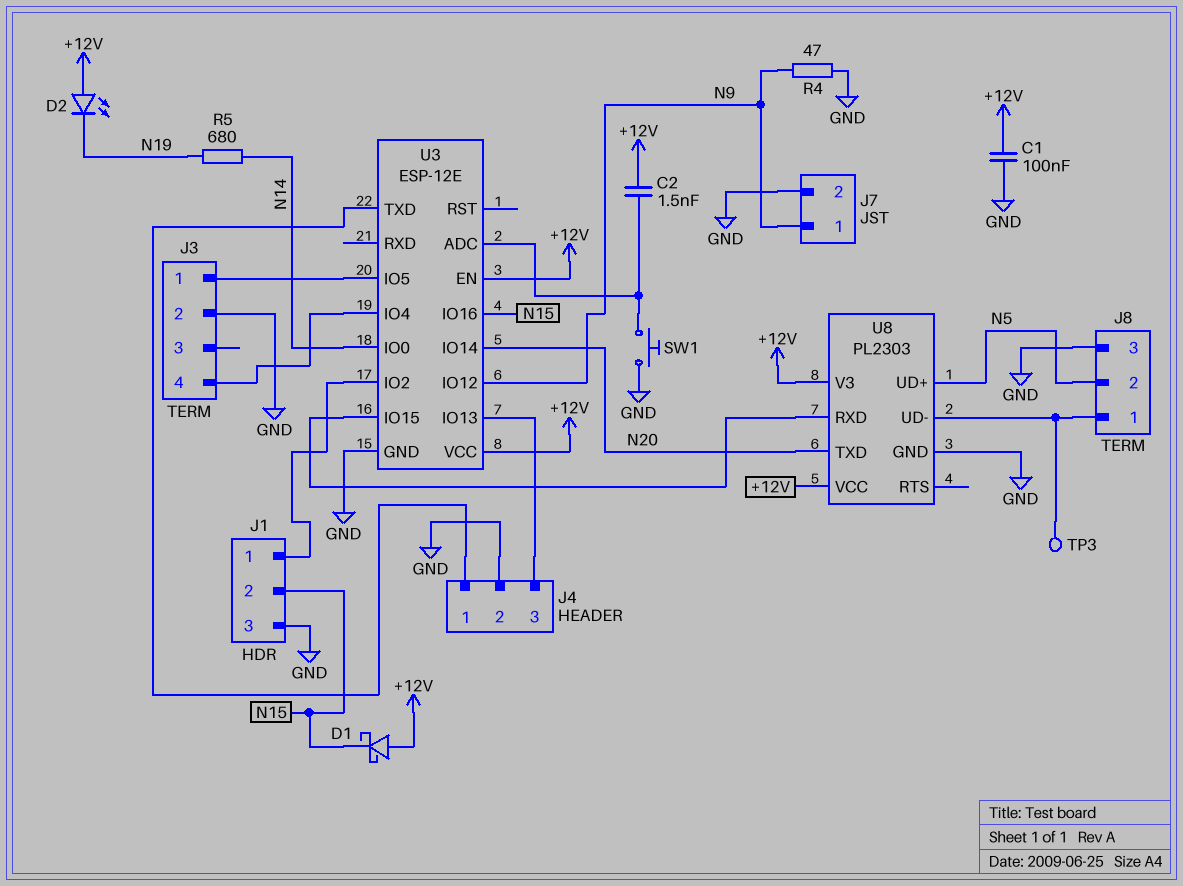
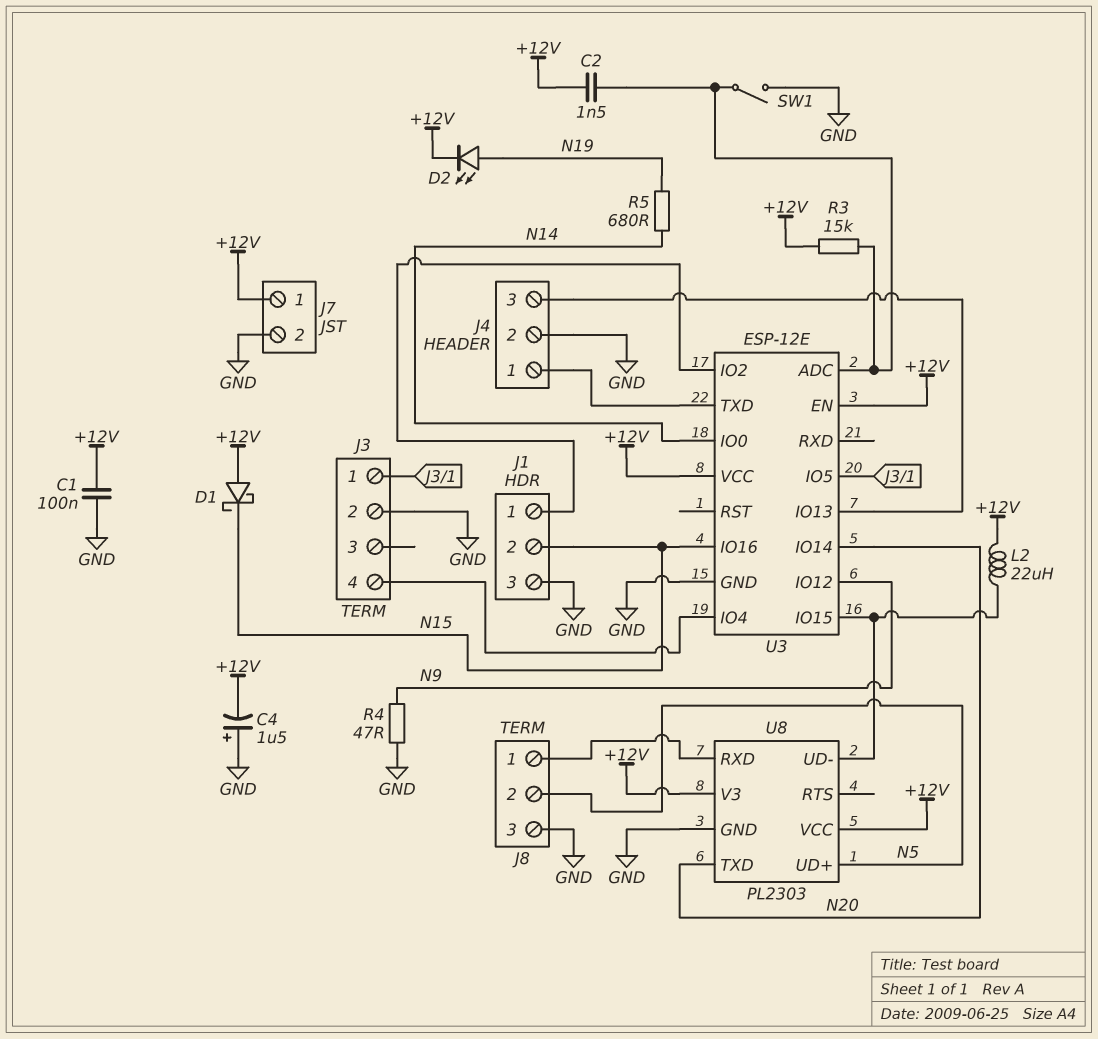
C4: none -> 1.5uF (plus GND, minus +12V)
D2: LED (A +12V, K N19) -> LED (A N19, K +12V)
J7 pin 1: N9 -> +12V
L2: none -> 22uH (+12V, U3/IO15)
R3: none -> 15k (+12V, U3/ADC)
SW1: button (GND, U3/ADC) -> switch (GND, U3/ADC)
TP3: test point (J8/1) -> none
U8 pin RXD: U3/IO15 -> J8/1
U8 pin UD-: J8/1 -> U3/IO15

